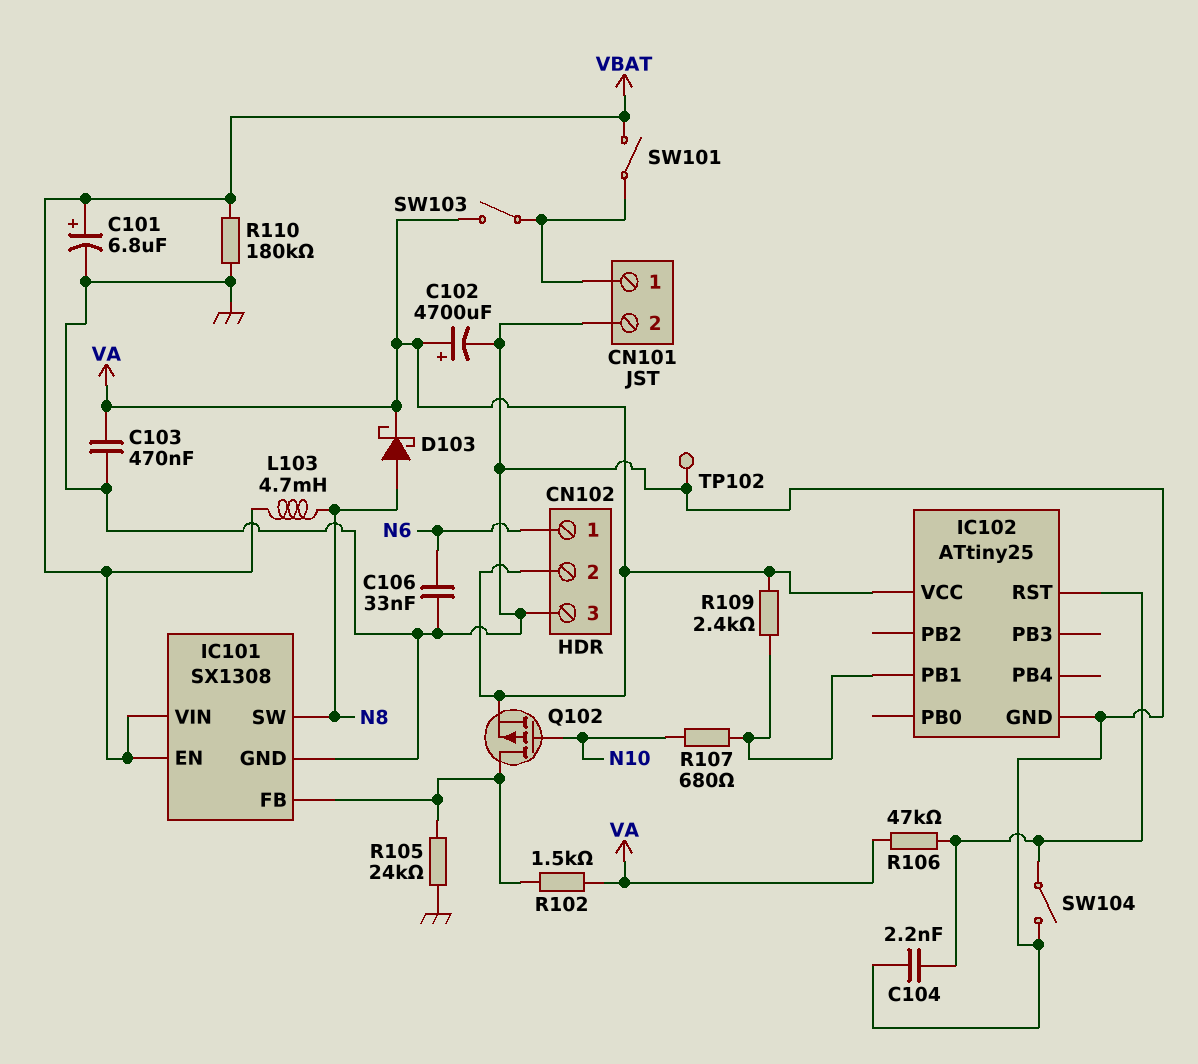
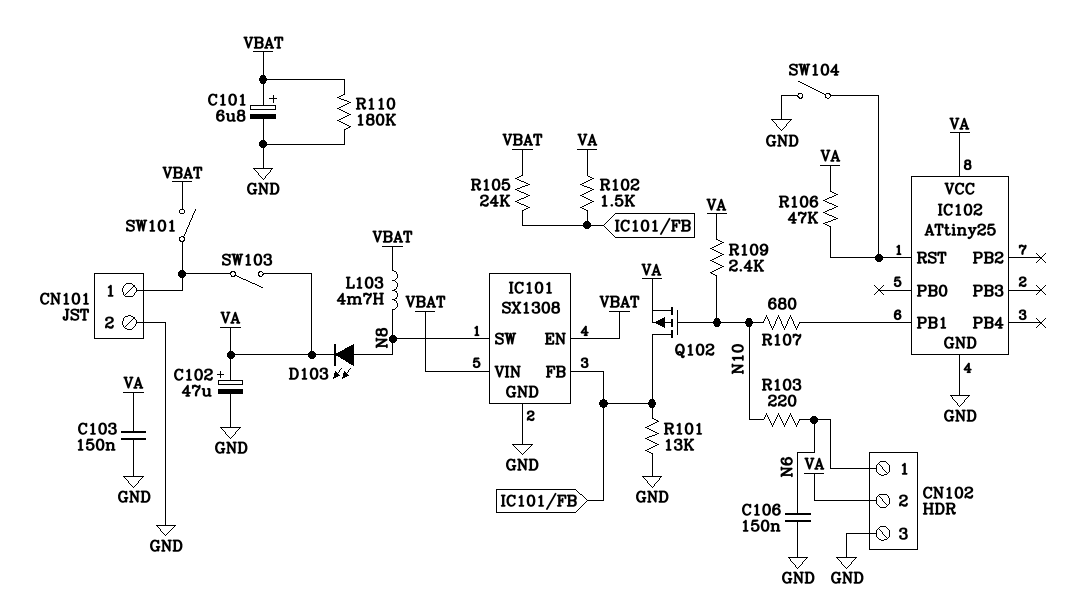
C102: 4700uF (plus VA, minus GND) -> 47uF (plus VA, minus GND)
C103: 470nF (GND, VA) -> 150nF (GND, VA)
C104: 2.2nF (GND, IC102/RST) -> none
C106: 33nF (GND, N6) -> 150nF (GND, N6)
D103: schottky (A N8, K VA) -> LED (A N8, K VA)
R101: none -> 13k (GND, IC101/FB)
R103: none -> 220 (N6, N10)
R105: 24k (GND, IC101/FB) -> 24k (IC101/FB, VBAT)
R109: 2.4k (IC102/PB1, VA) -> 2.4k (N10, VA)
TP102: test point (GND) -> none

